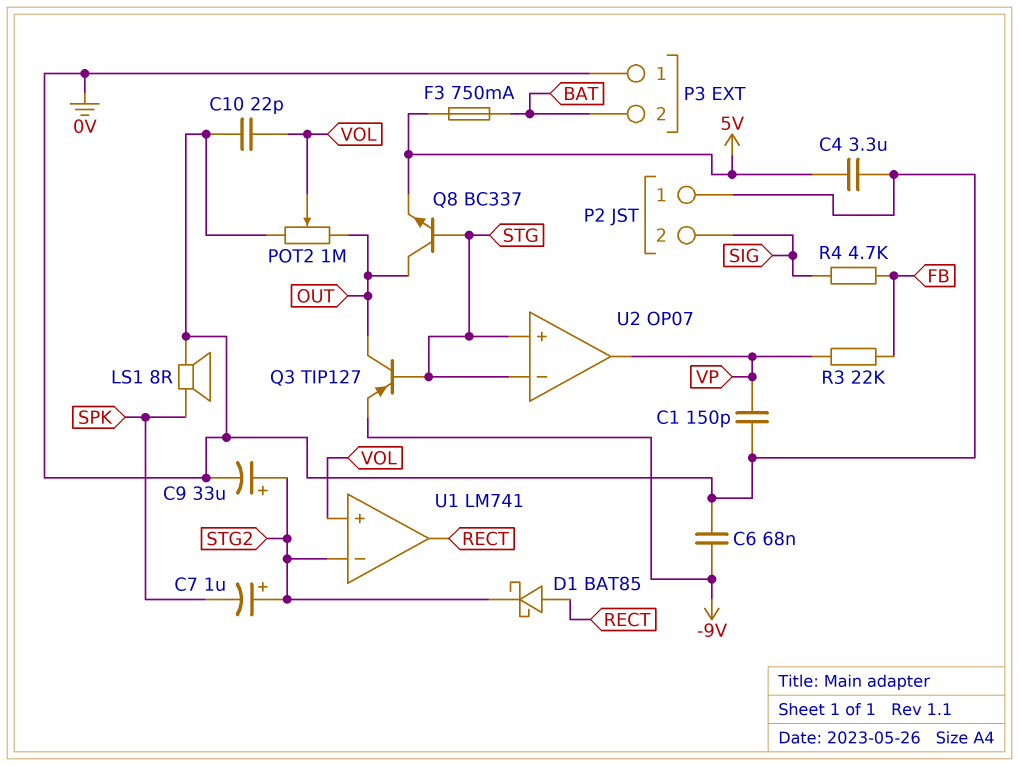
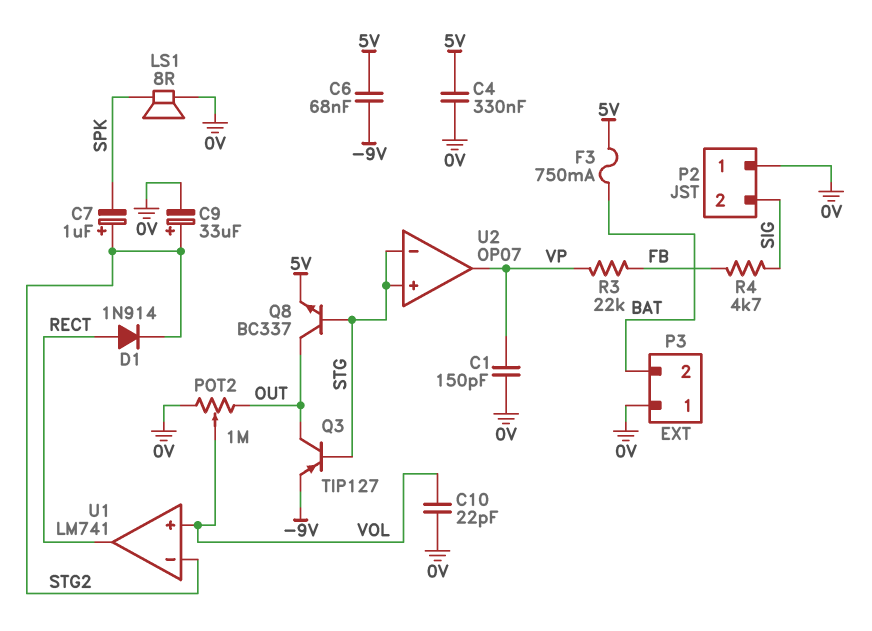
C4: 3.3uF (0V, 5V) -> 330nF (0V, 5V)
C6: 68nF (-9V, 0V) -> 68nF (-9V, 5V)
D1: schottky BAT85 (A RECT, K STG2) -> diode 1N914 (A RECT, K STG2)

